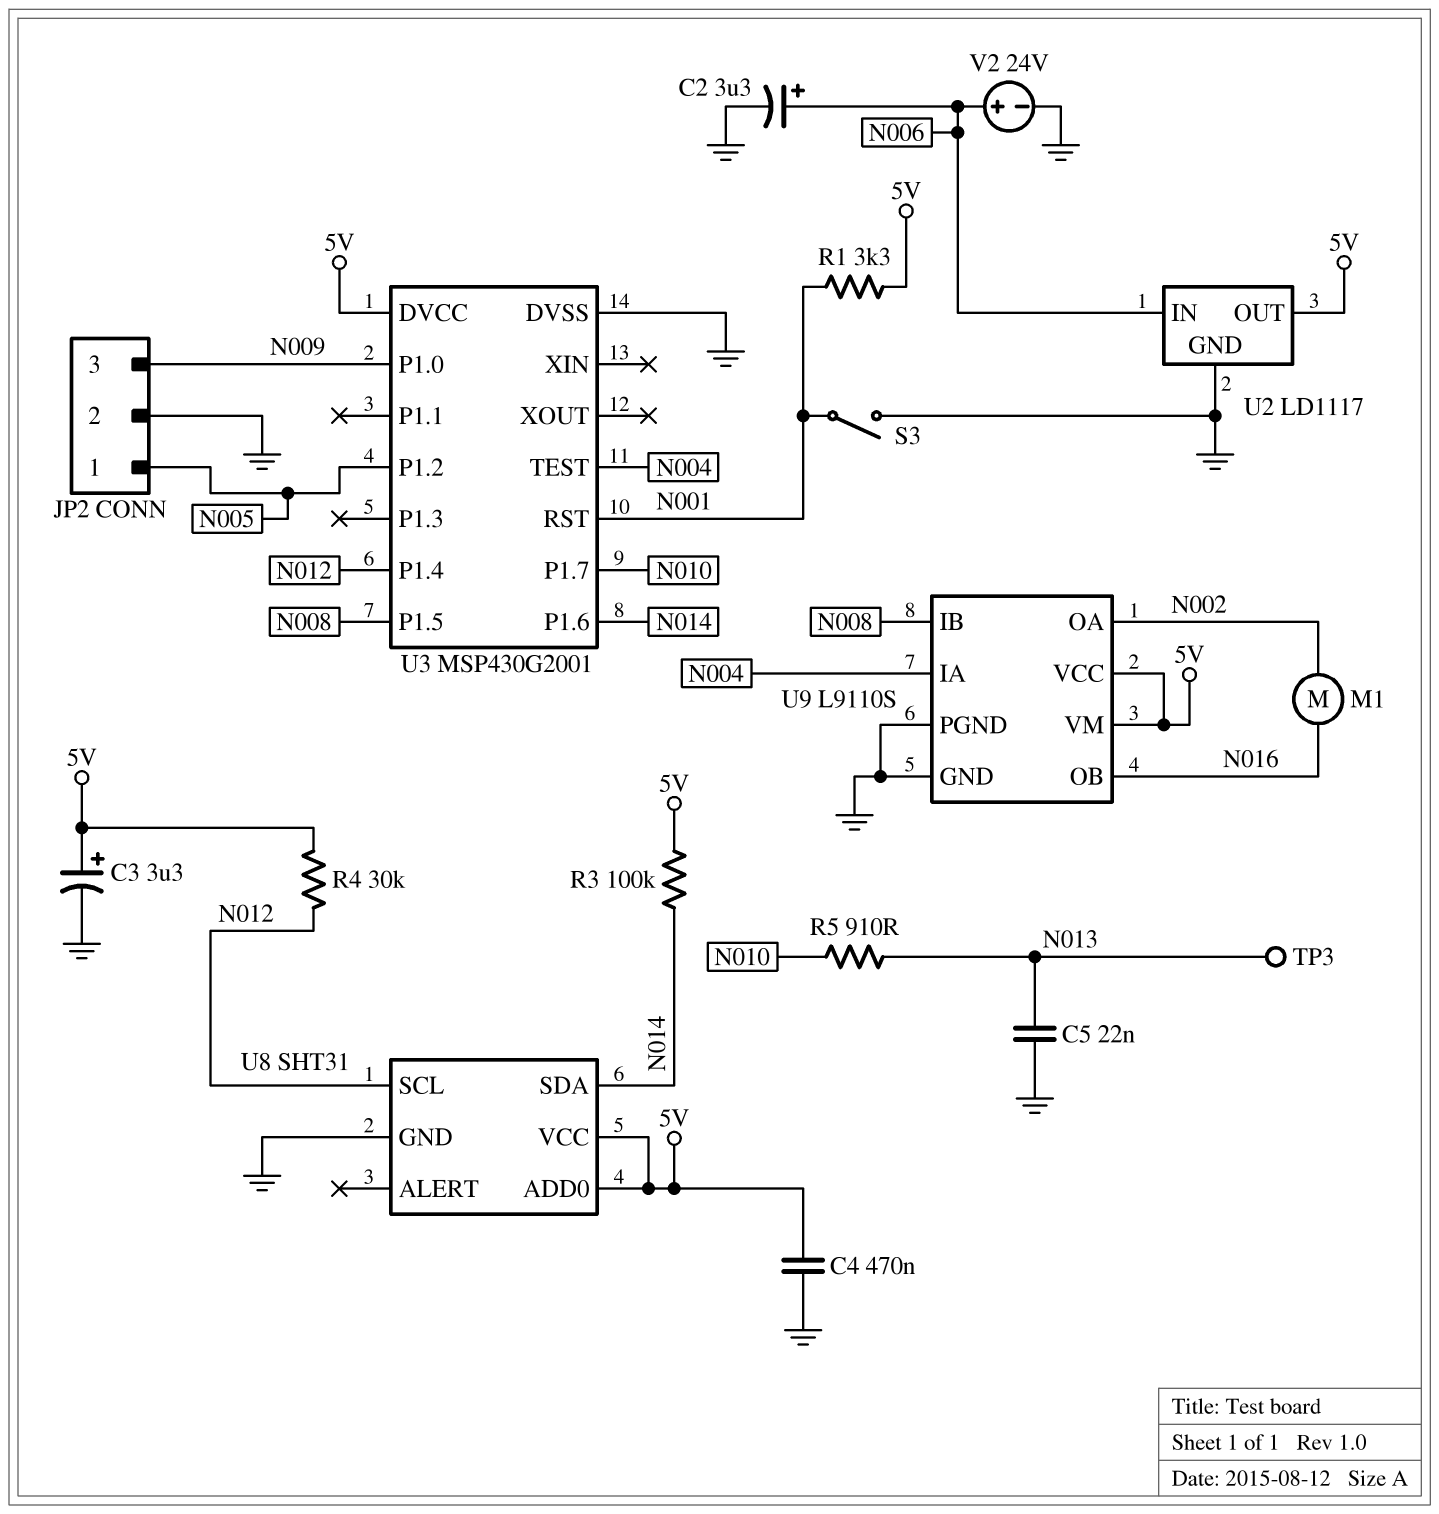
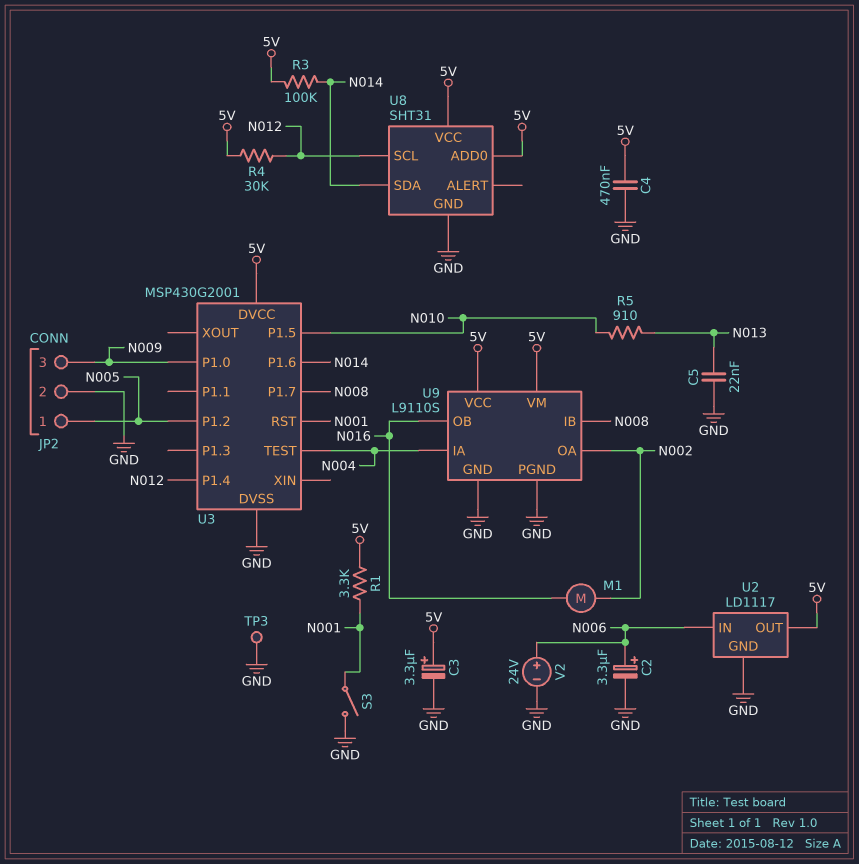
TP3: test point (N013) -> test point (GND)
U3 pin P1.5: N008 -> N010
U3 pin P1.7: N010 -> N008

